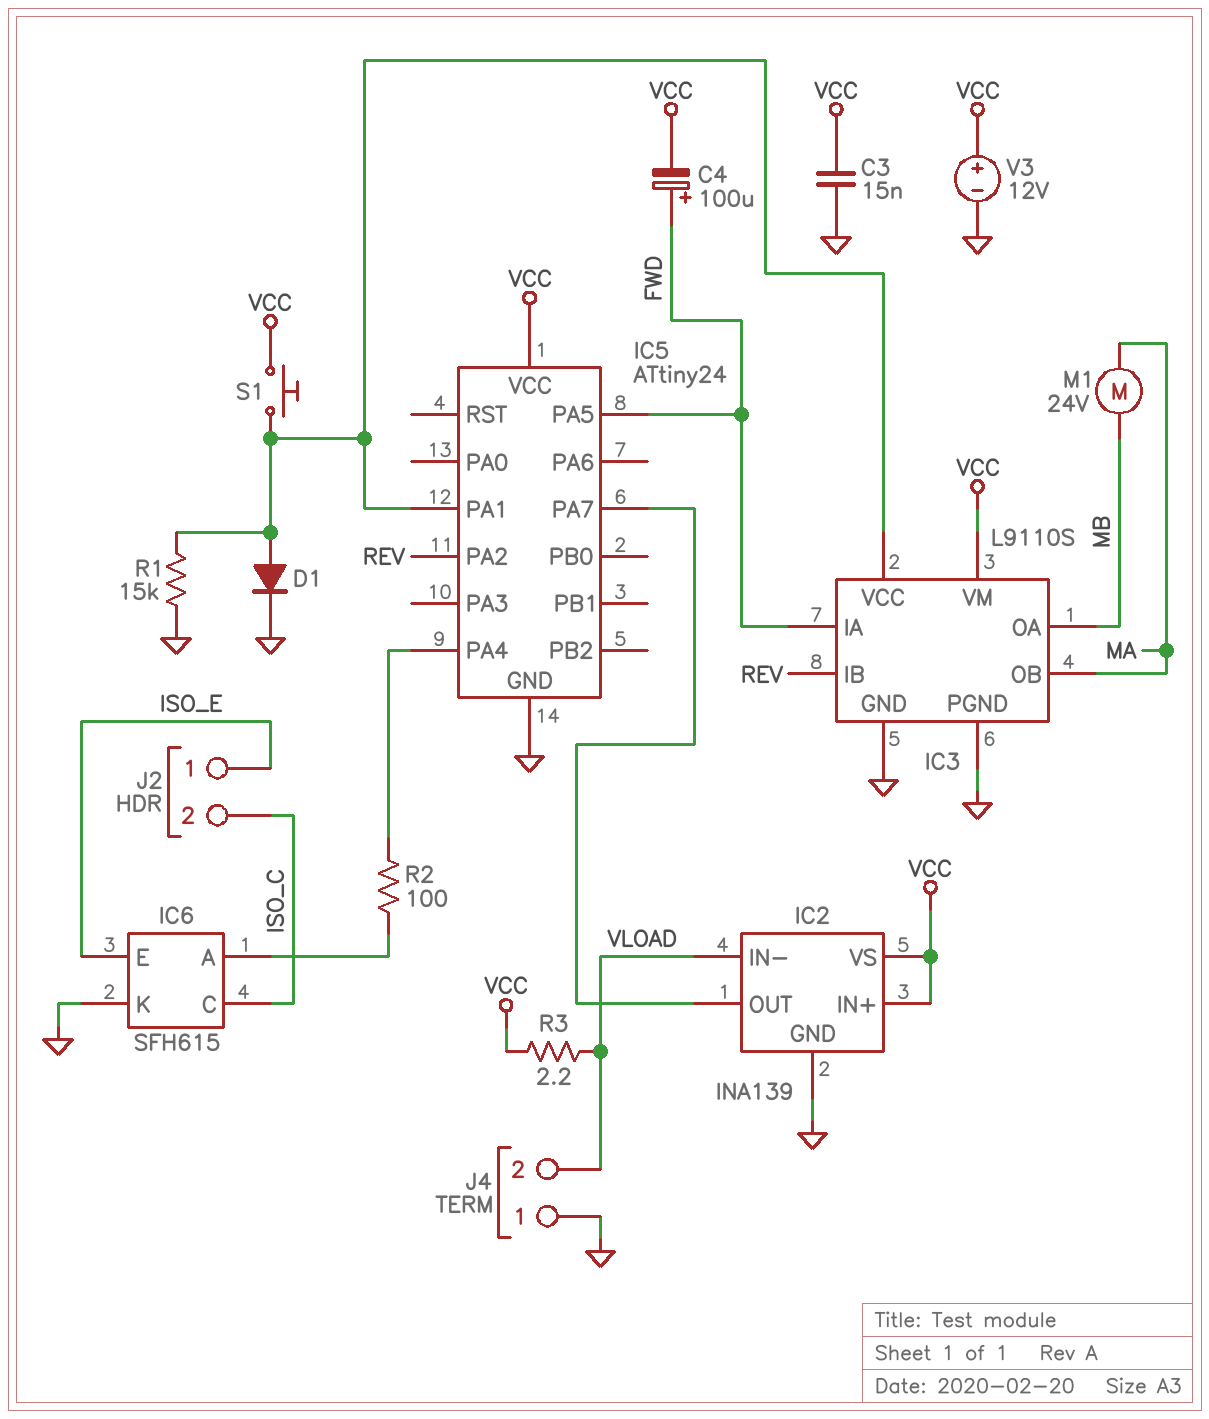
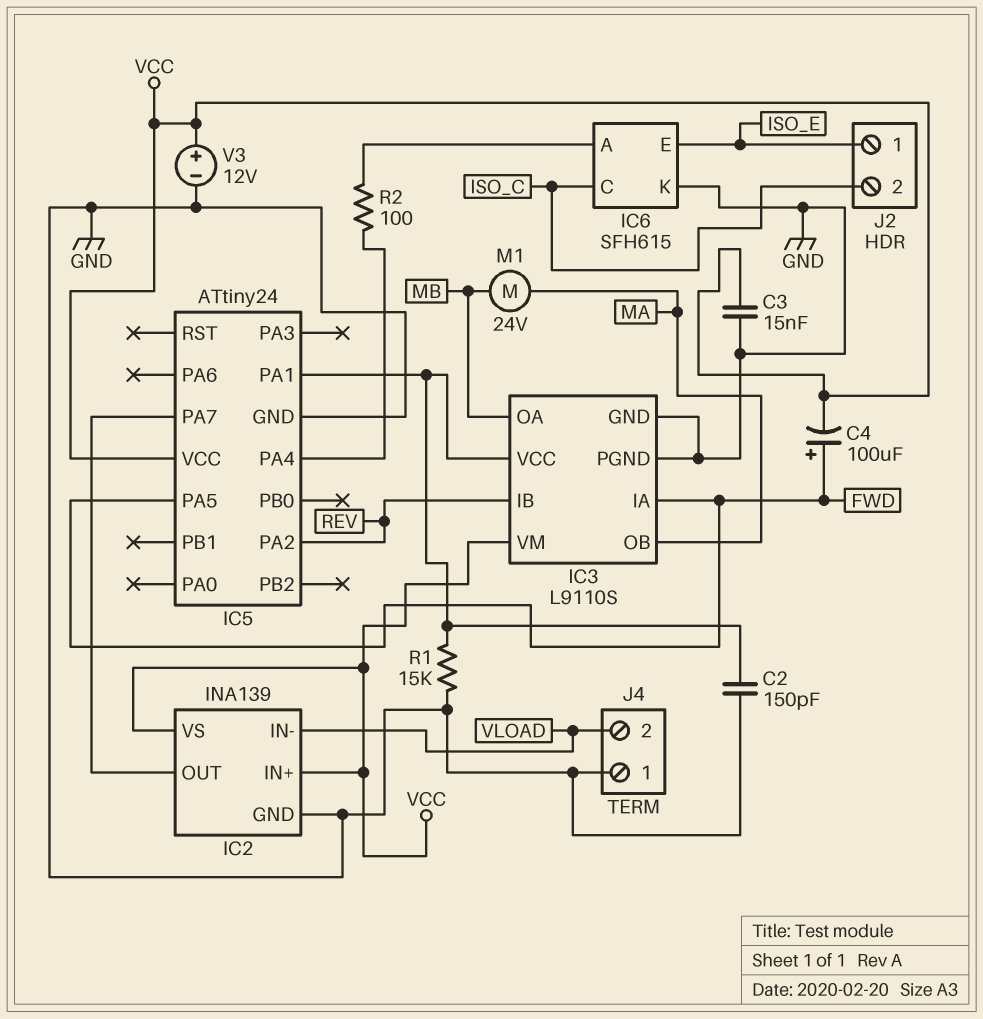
C2: none -> 150pF (GND, IC3/VCC)
D1: diode (A IC3/VCC, K GND) -> none
R3: 2.2 (VCC, VLOAD) -> none
S1: button (IC3/VCC, VCC) -> none

